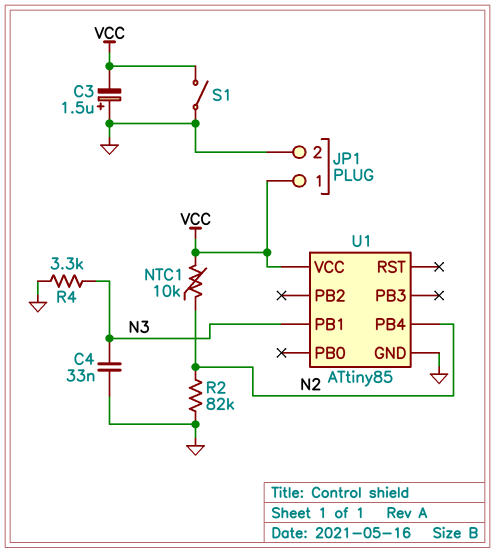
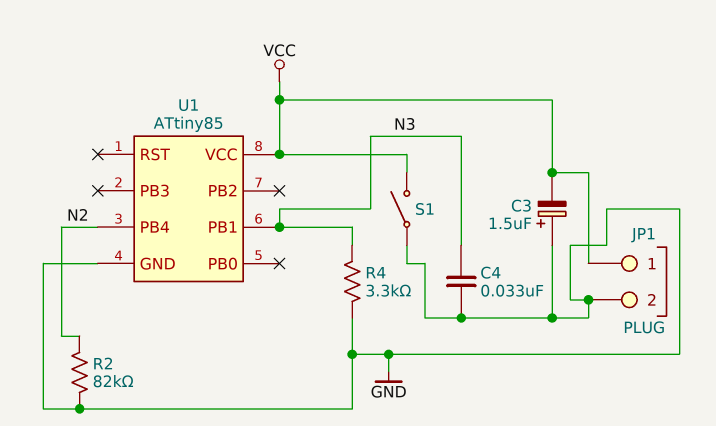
NTC1: 10k (N2, VCC) -> none

